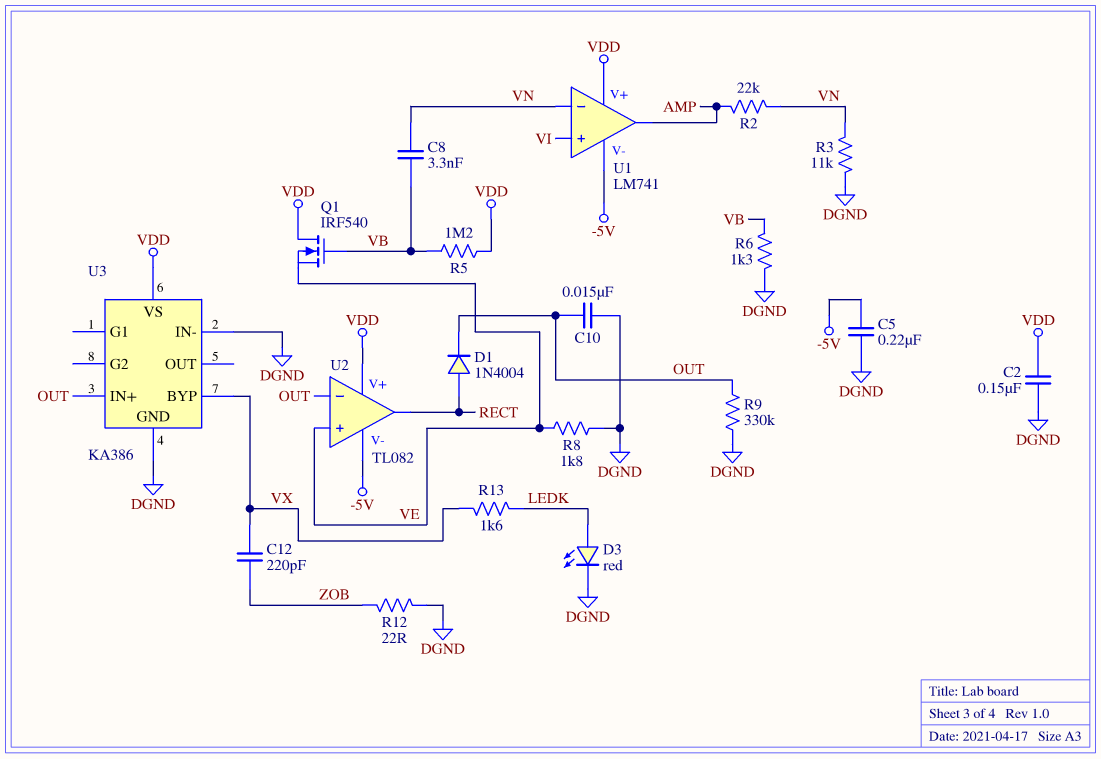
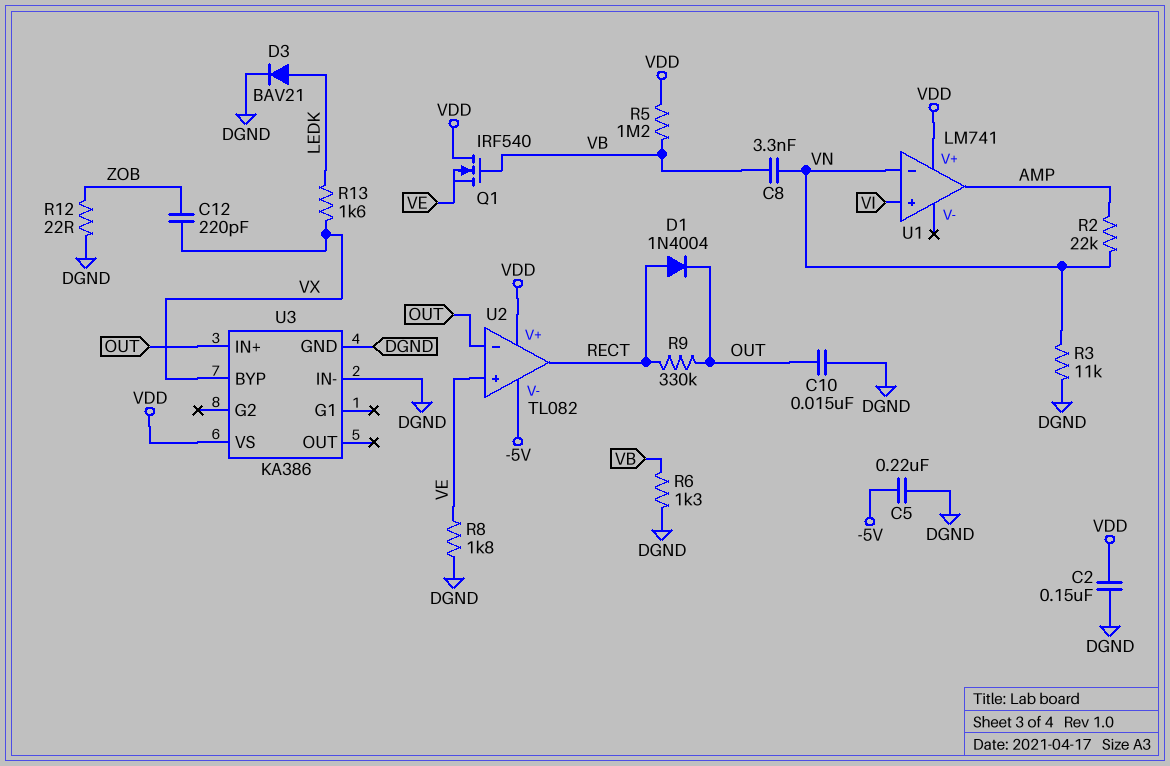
D3: LED red (A LEDK, K DGND) -> diode BAV21 (A LEDK, K DGND)
R9: 330k (DGND, OUT) -> 330k (OUT, RECT)
U1 pin V-: -5V -> none

